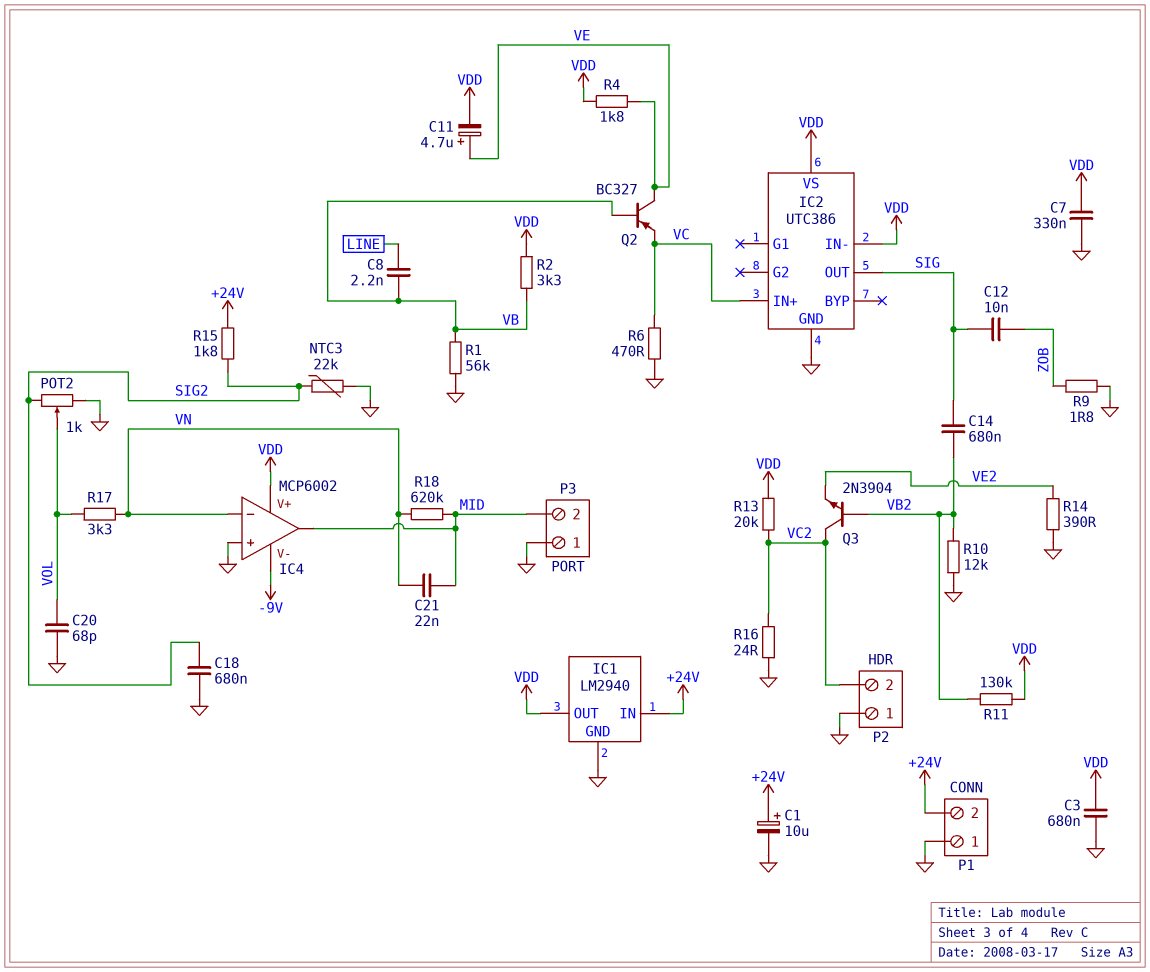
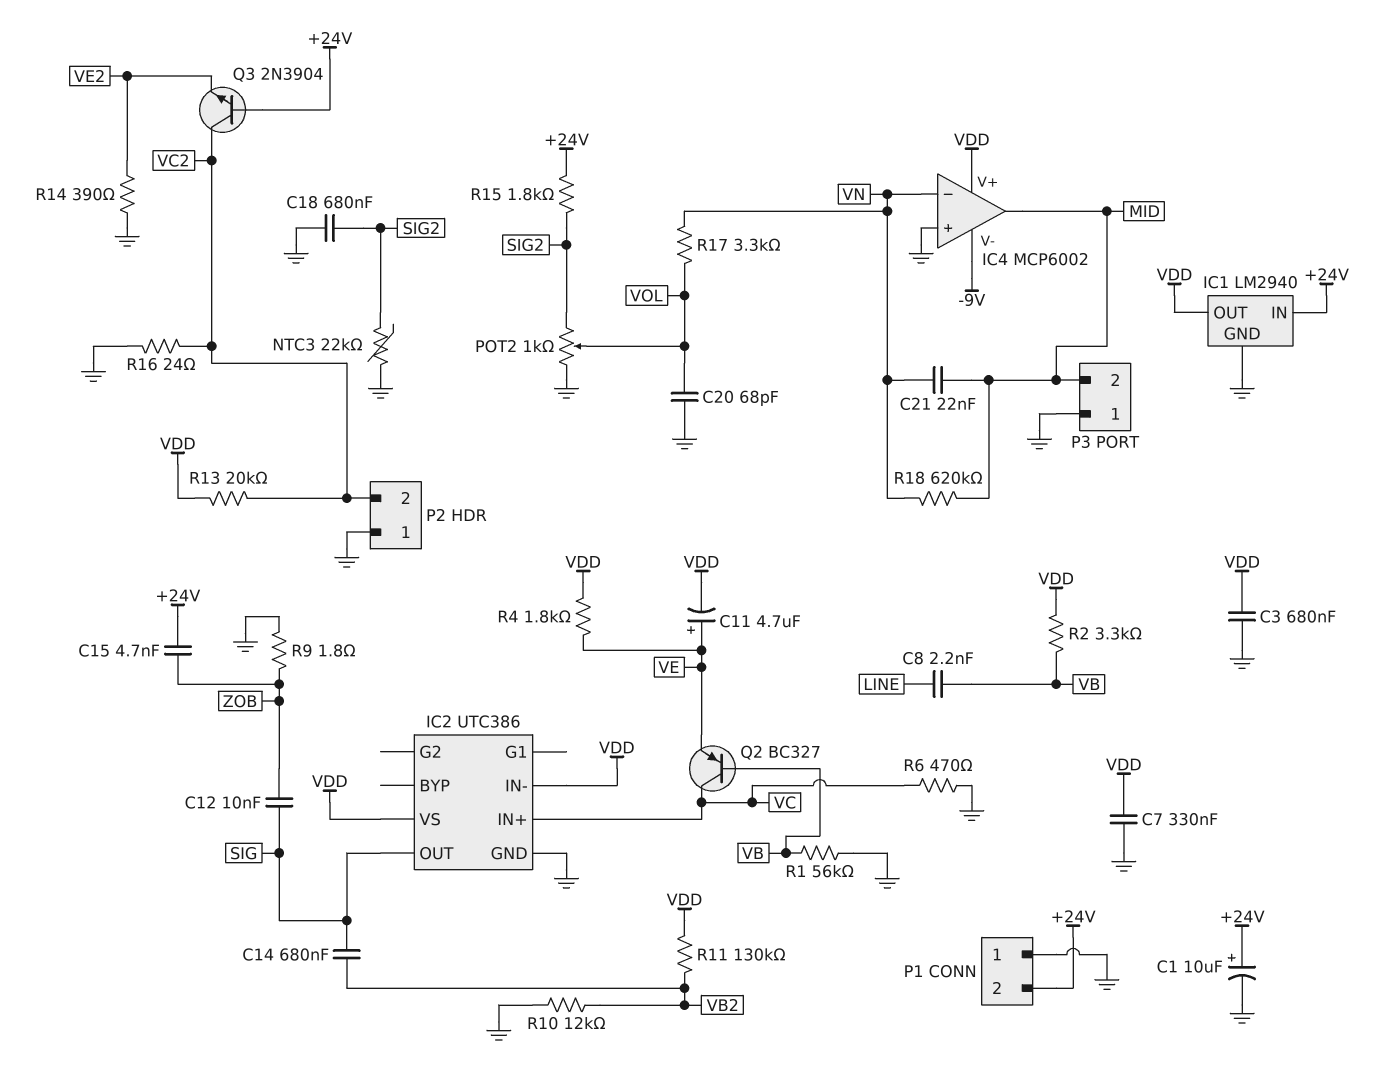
C15: none -> 4.7nF (+24V, ZOB)
Q2: PNP BC327 (B VB, C VE, E VC) -> PNP BC327 (B VB, C VC, E VE)
Q3: NPN 2N3904 (B VB2, C VC2, E VE2) -> NPN 2N3904 (B +24V, C VC2, E VE2)

